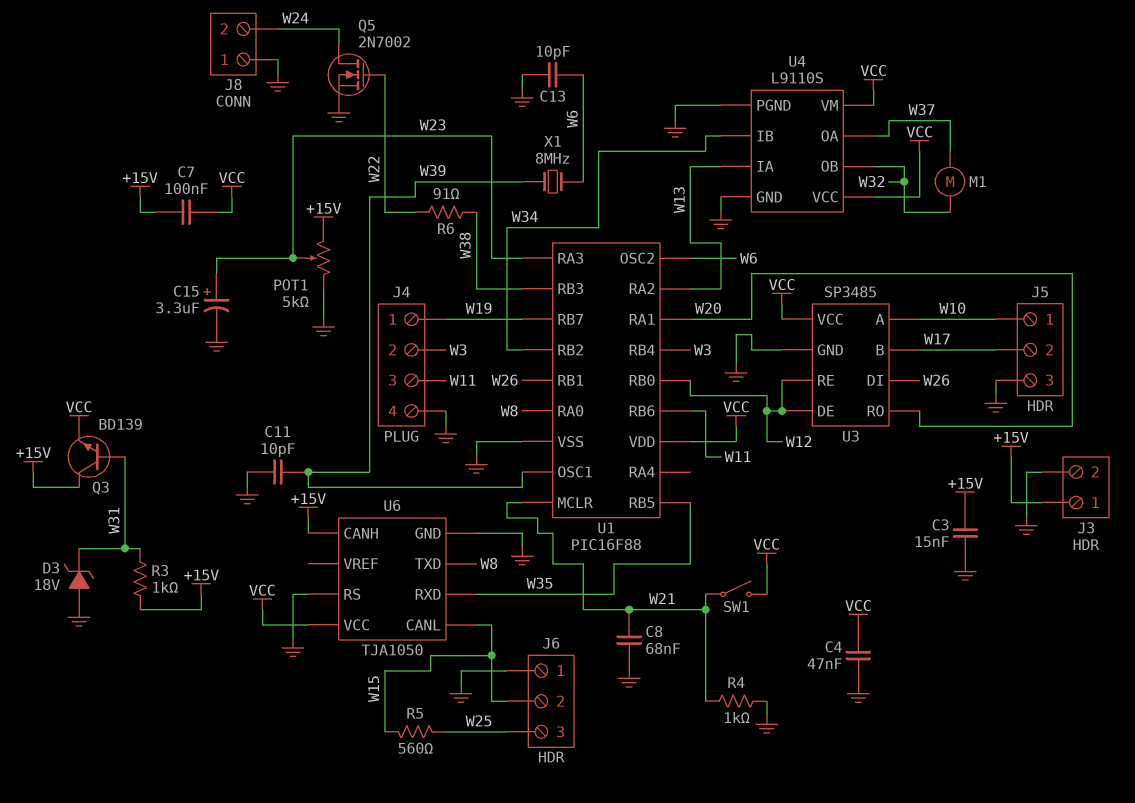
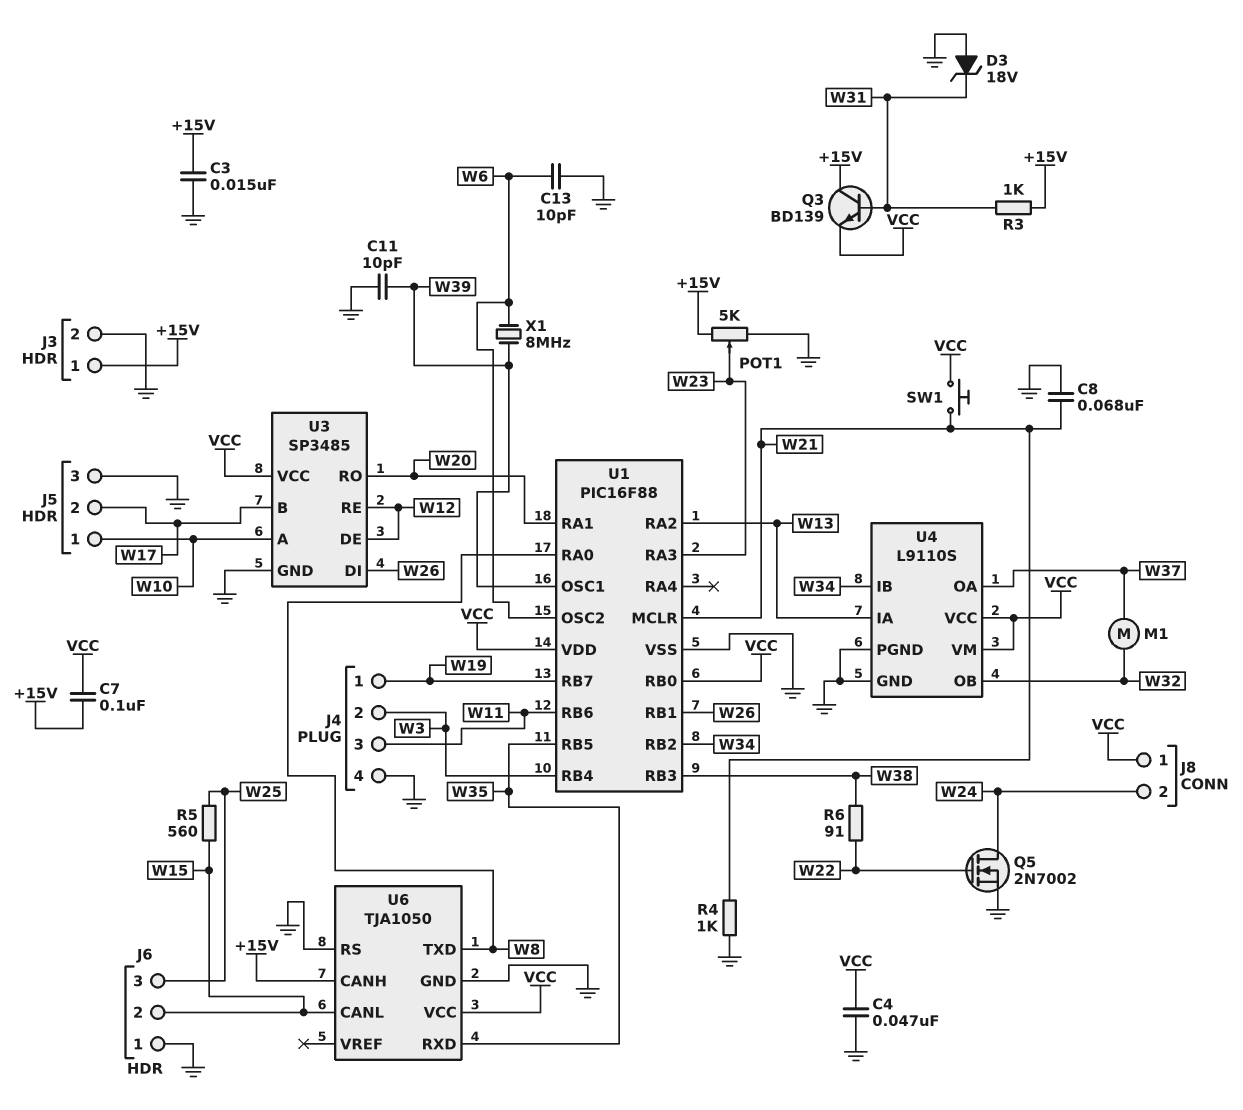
C15: 3.3uF (plus W23, minus GND) -> none
J8 pin 1: GND -> VCC
SW1: switch (VCC, W21) -> button (VCC, W21)
U1 pin RB0: W12 -> VCC

